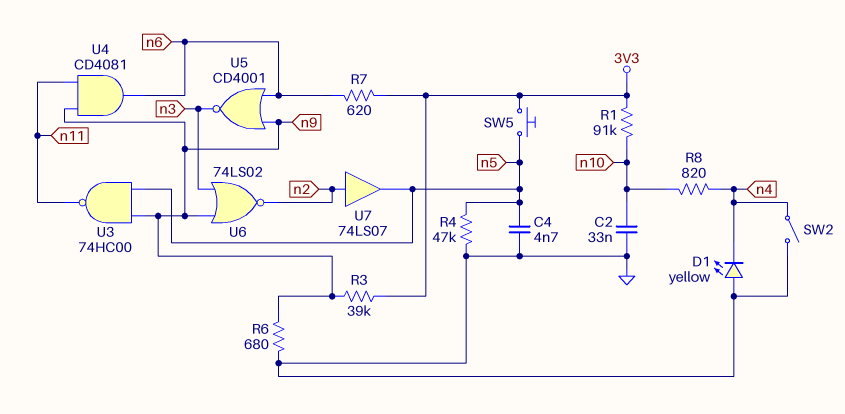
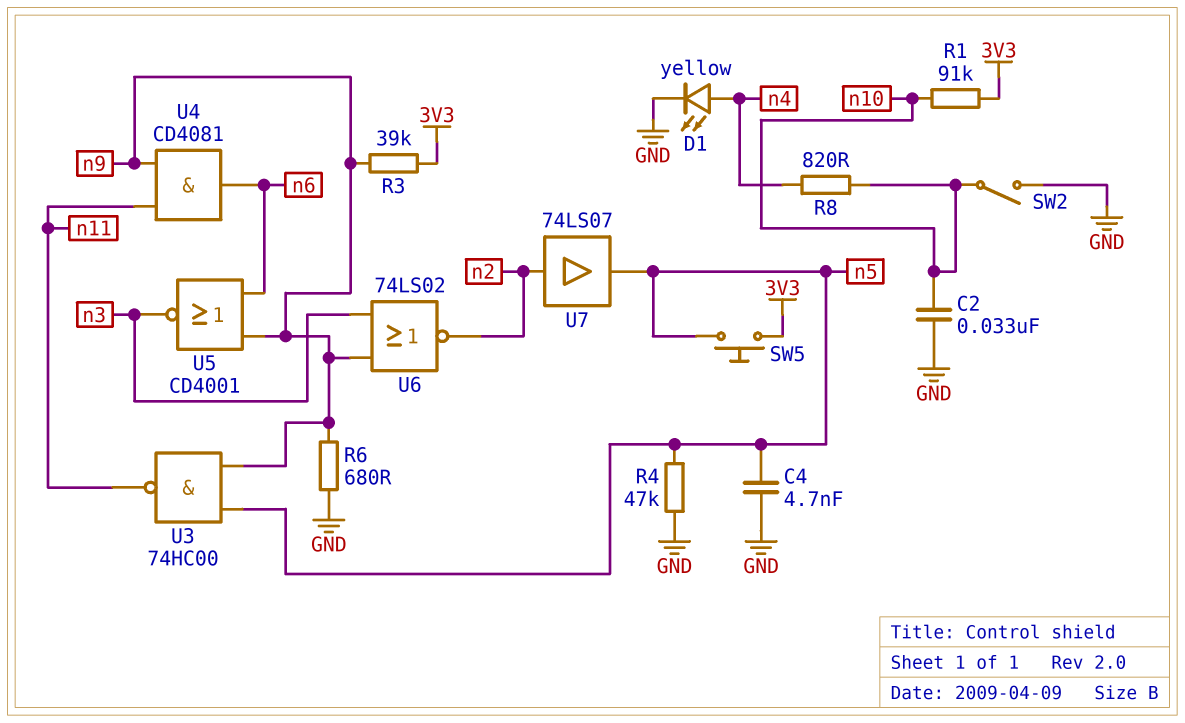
D1: LED yellow (A GND, K n4) -> LED yellow (A n4, K GND)
R7: 620 (3V3, n6) -> none
SW2: switch (GND, n4) -> switch (GND, n10)

